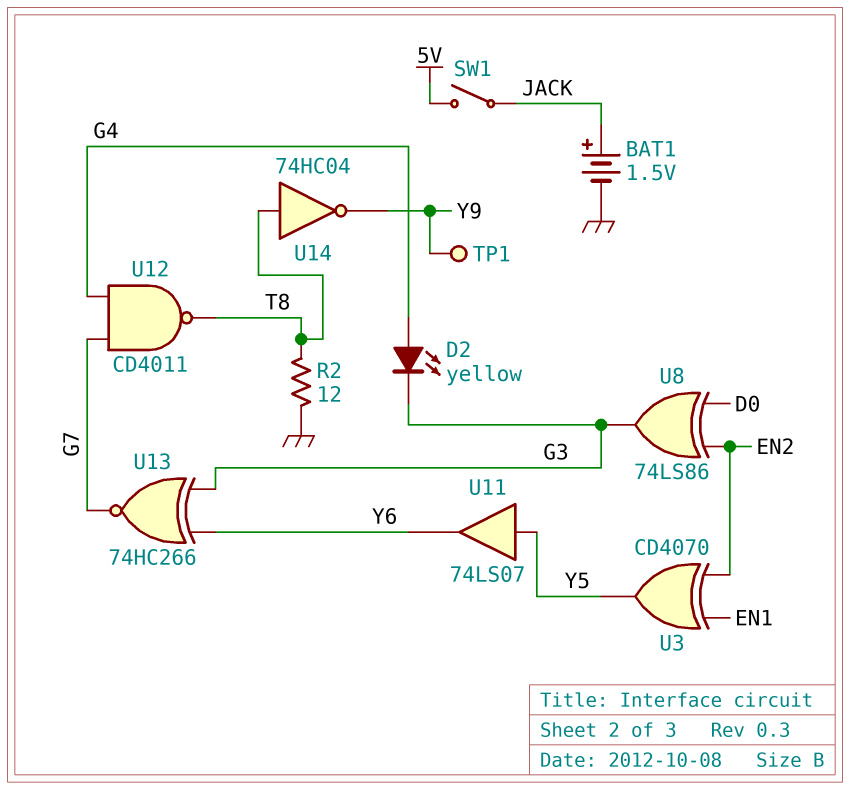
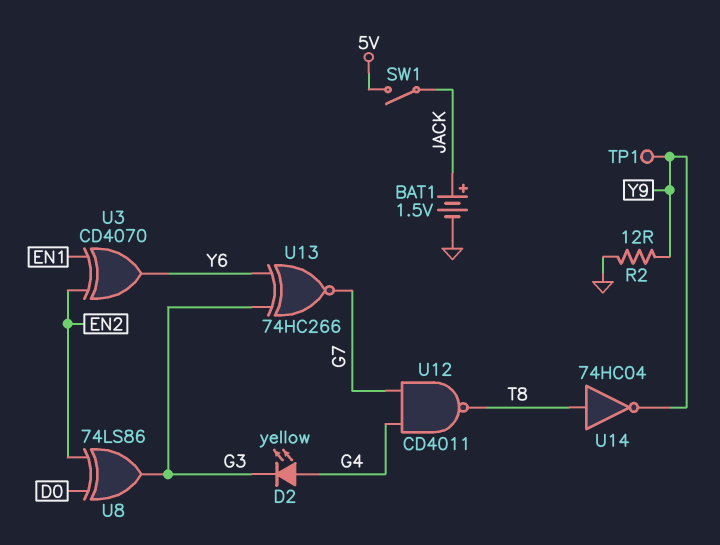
R2: 12 (GND, T8) -> 12 (GND, Y9)
U3: XOR CD4070 (in EN1, in EN2, out Y5) -> XOR CD4070 (in EN1, in EN2, out Y6)
U11: buffer 74LS07 (in Y5, out Y6) -> none

